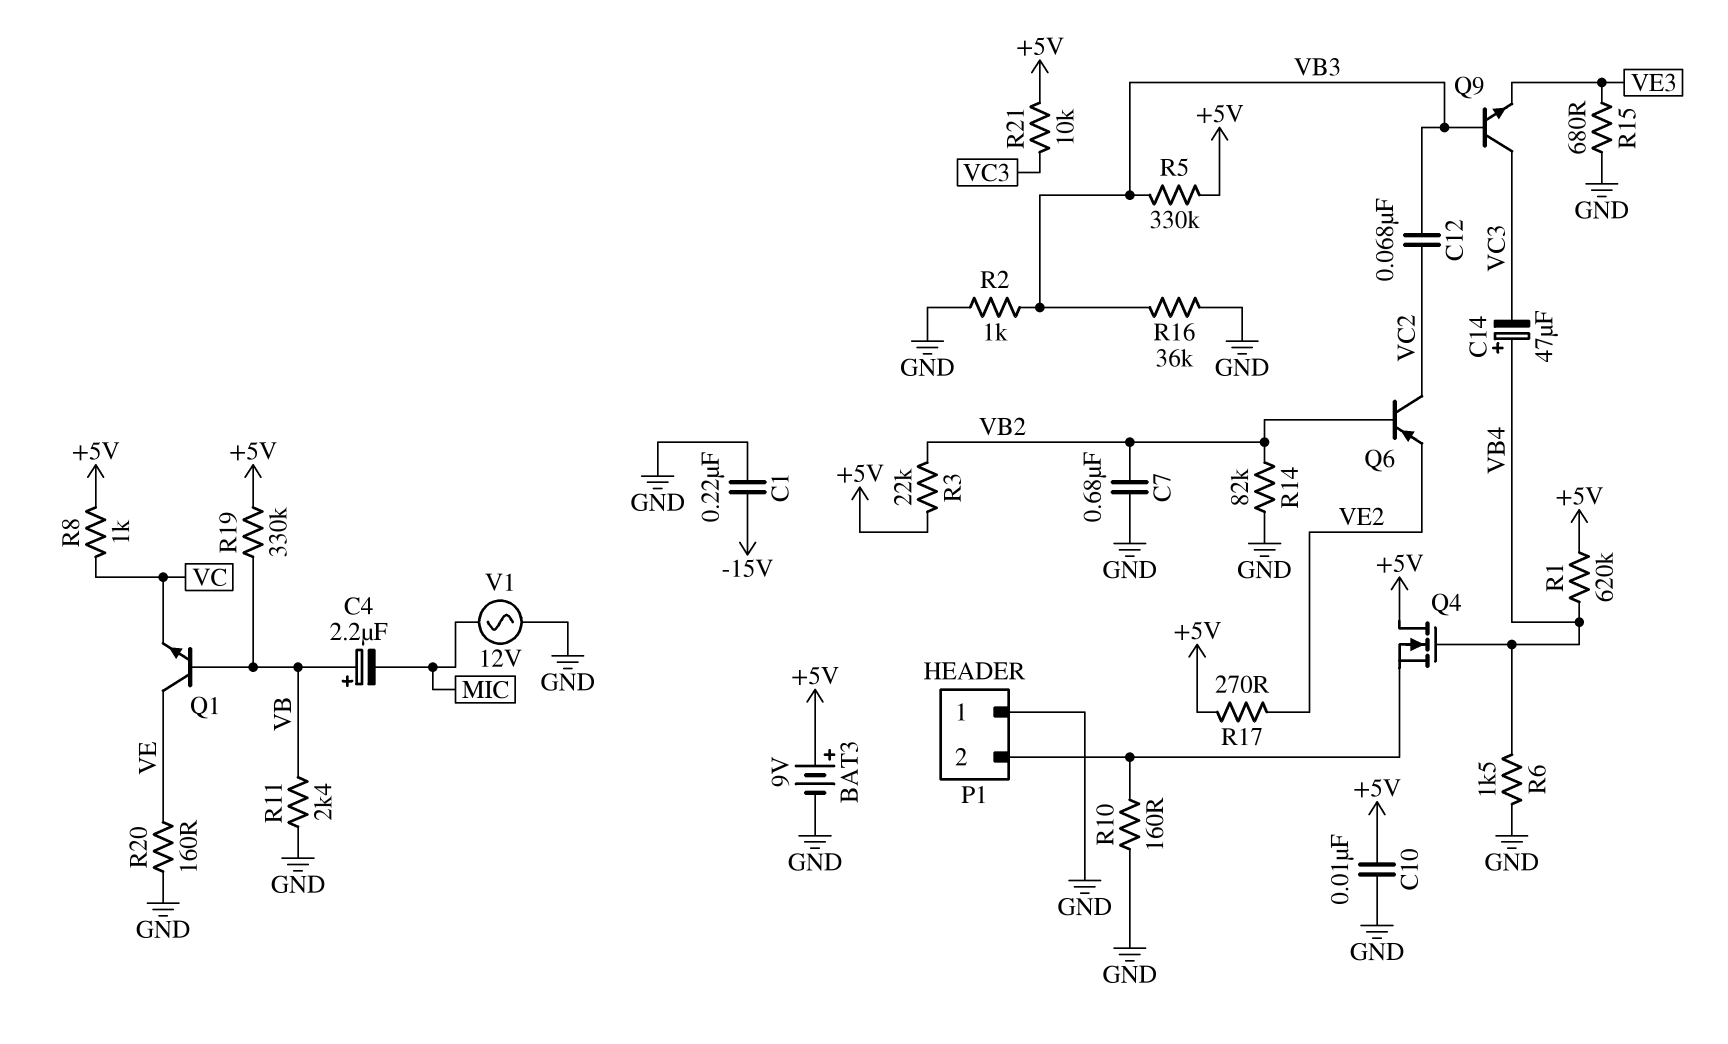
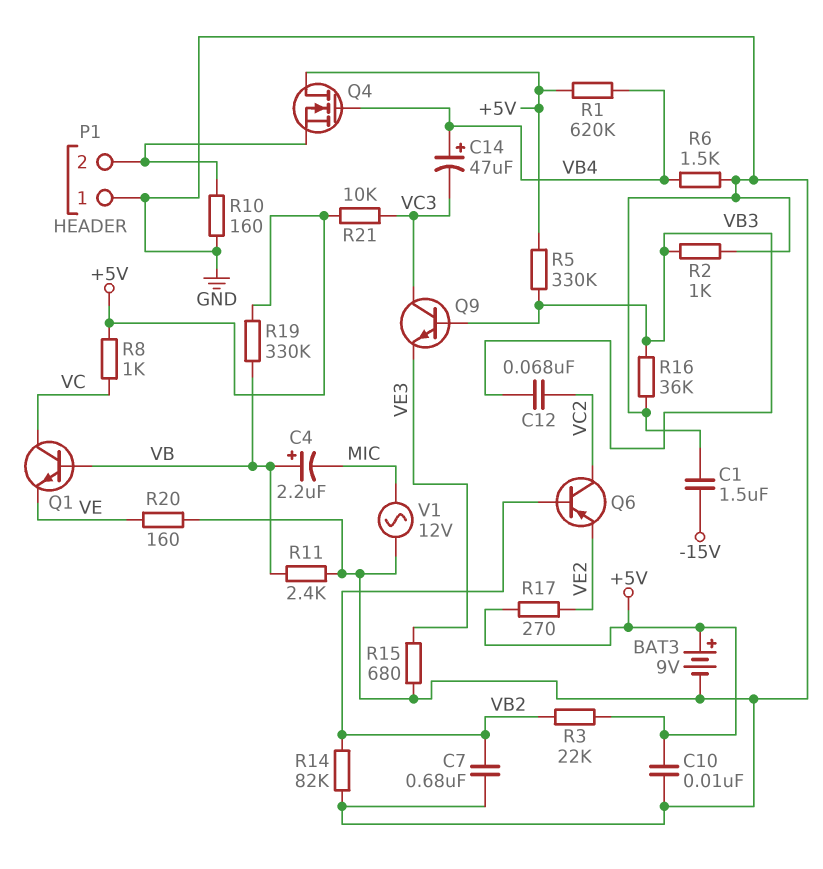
C1: 220nF (-15V, GND) -> 1.5uF (-15V, GND)
Q1: NPN (B VB, C VE, E VC) -> NPN (B VB, C VC, E VE)

